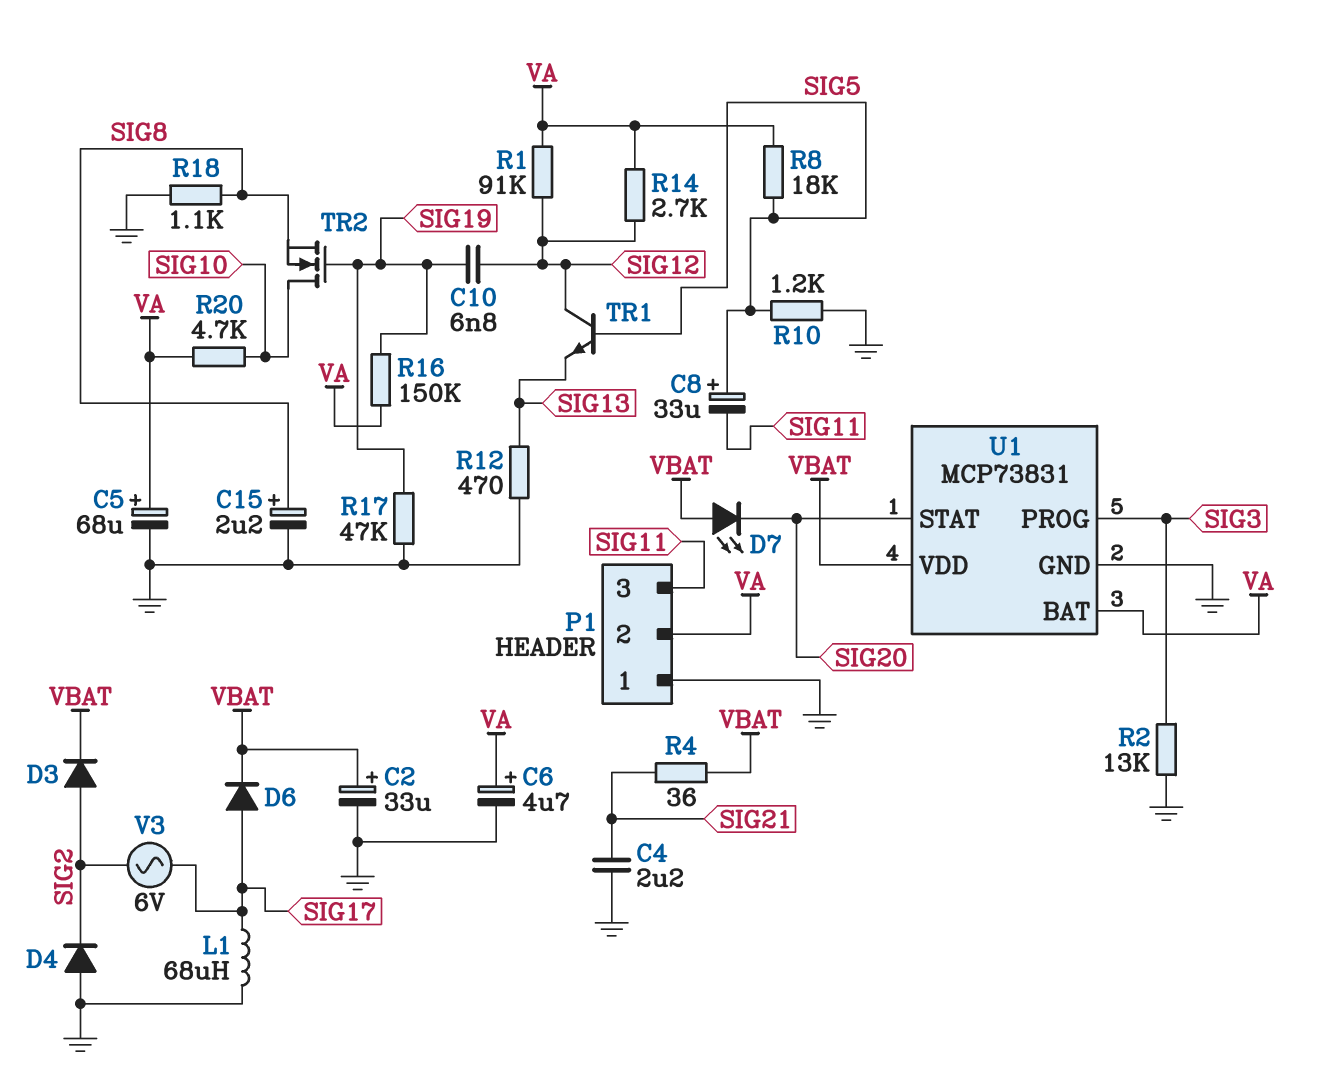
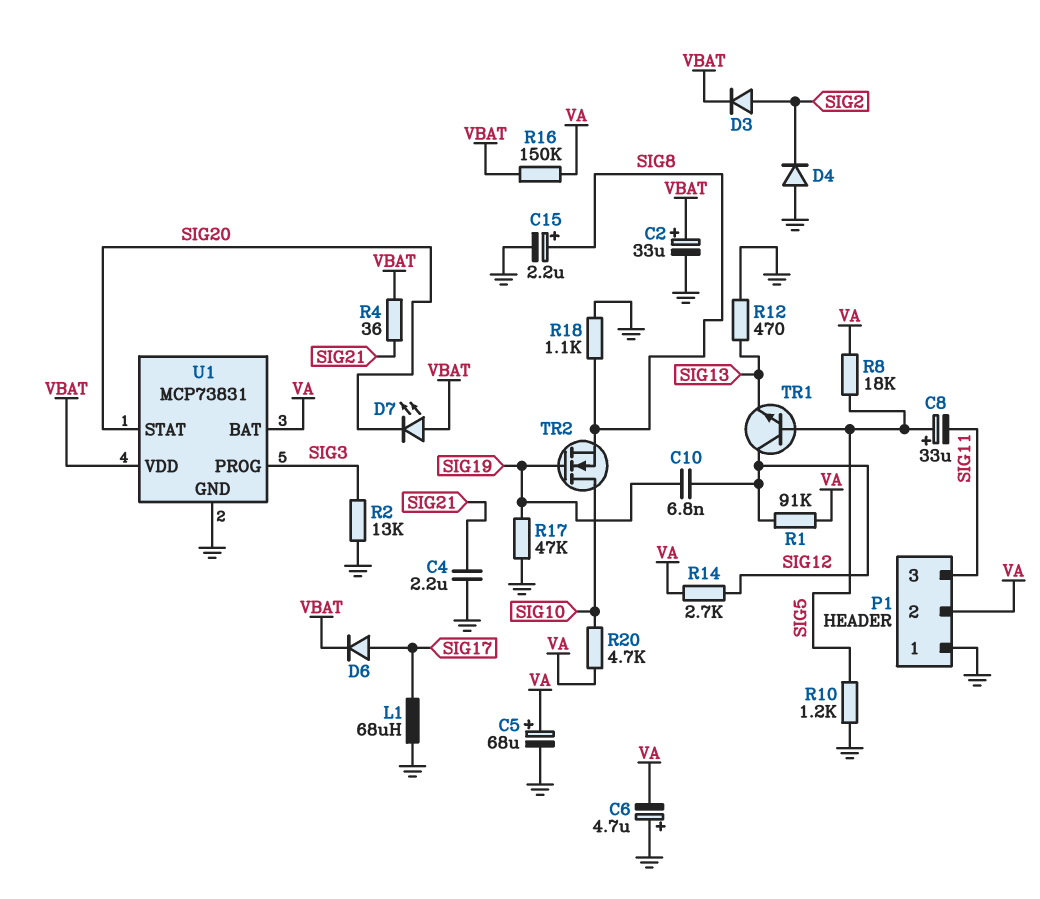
C6: 4.7uF (plus VA, minus GND) -> 4.7uF (plus GND, minus VA)
R16: 150k (SIG19, VA) -> 150k (VA, VBAT)
V3: AC 6V (SIG2, SIG17) -> none

